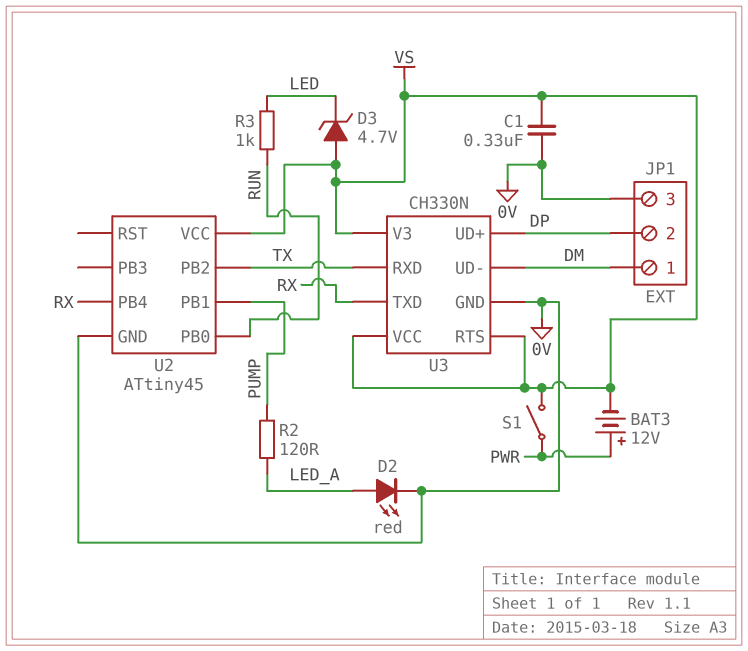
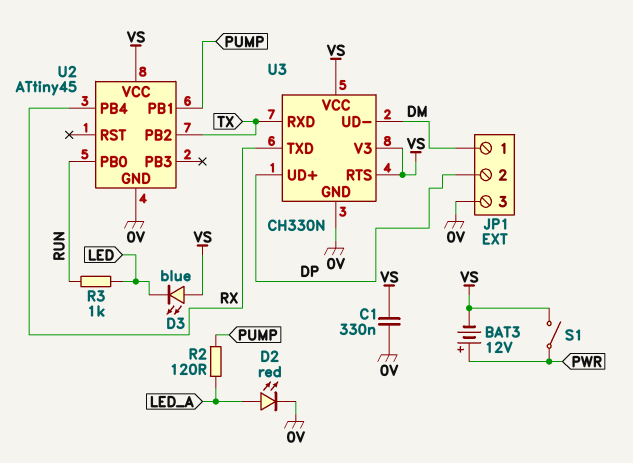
D3: zener 4.7V (A VS, K LED) -> LED blue (A VS, K LED)

